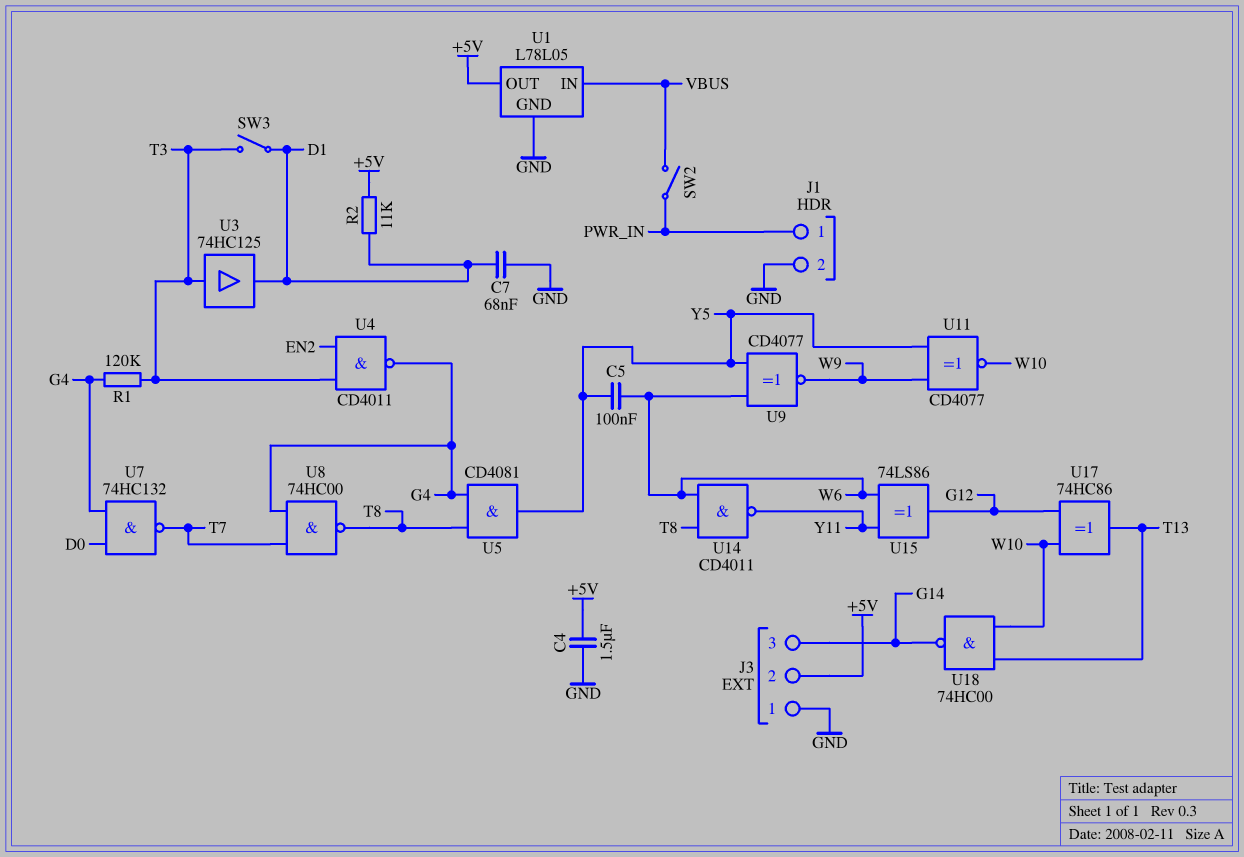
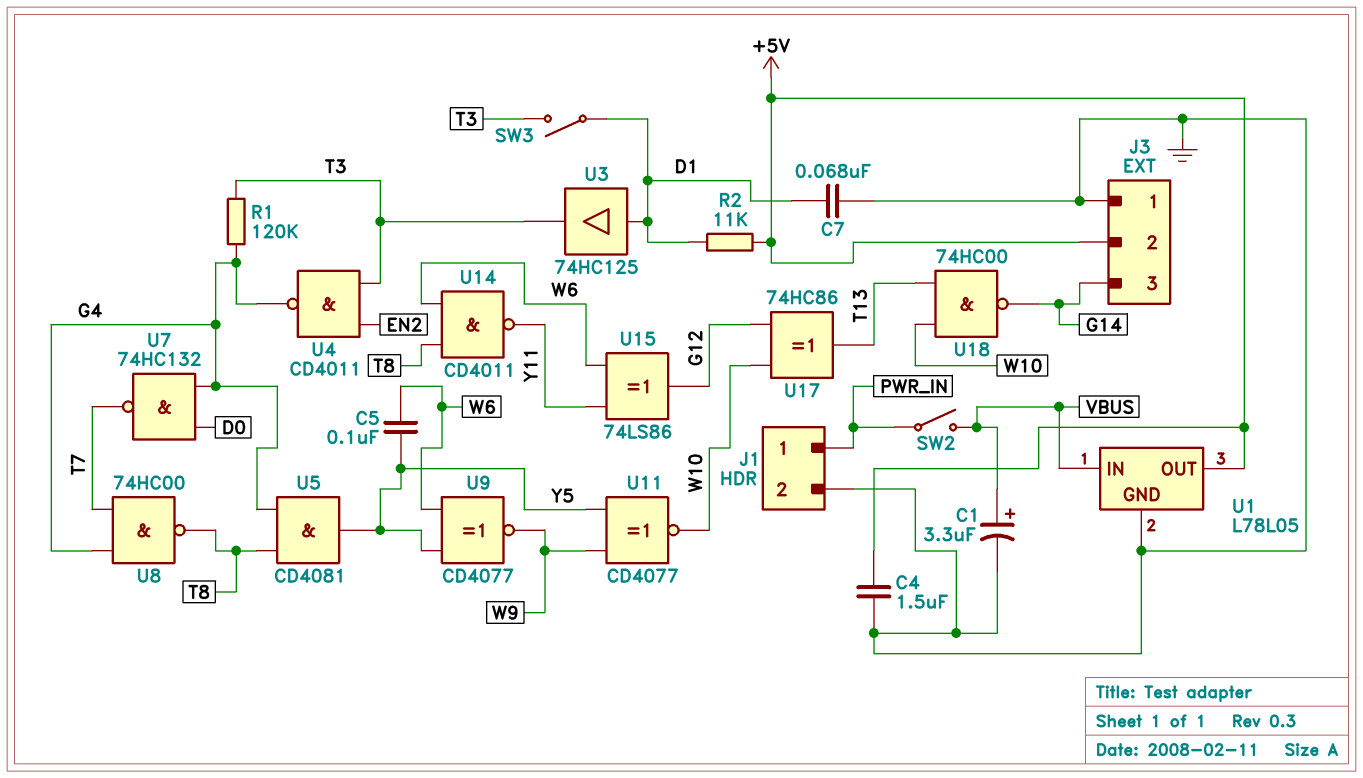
C1: none -> 3.3uF (plus VBUS, minus GND)
U3: buffer 74HC125 (in T3, out D1) -> buffer 74HC125 (in D1, out T3)

